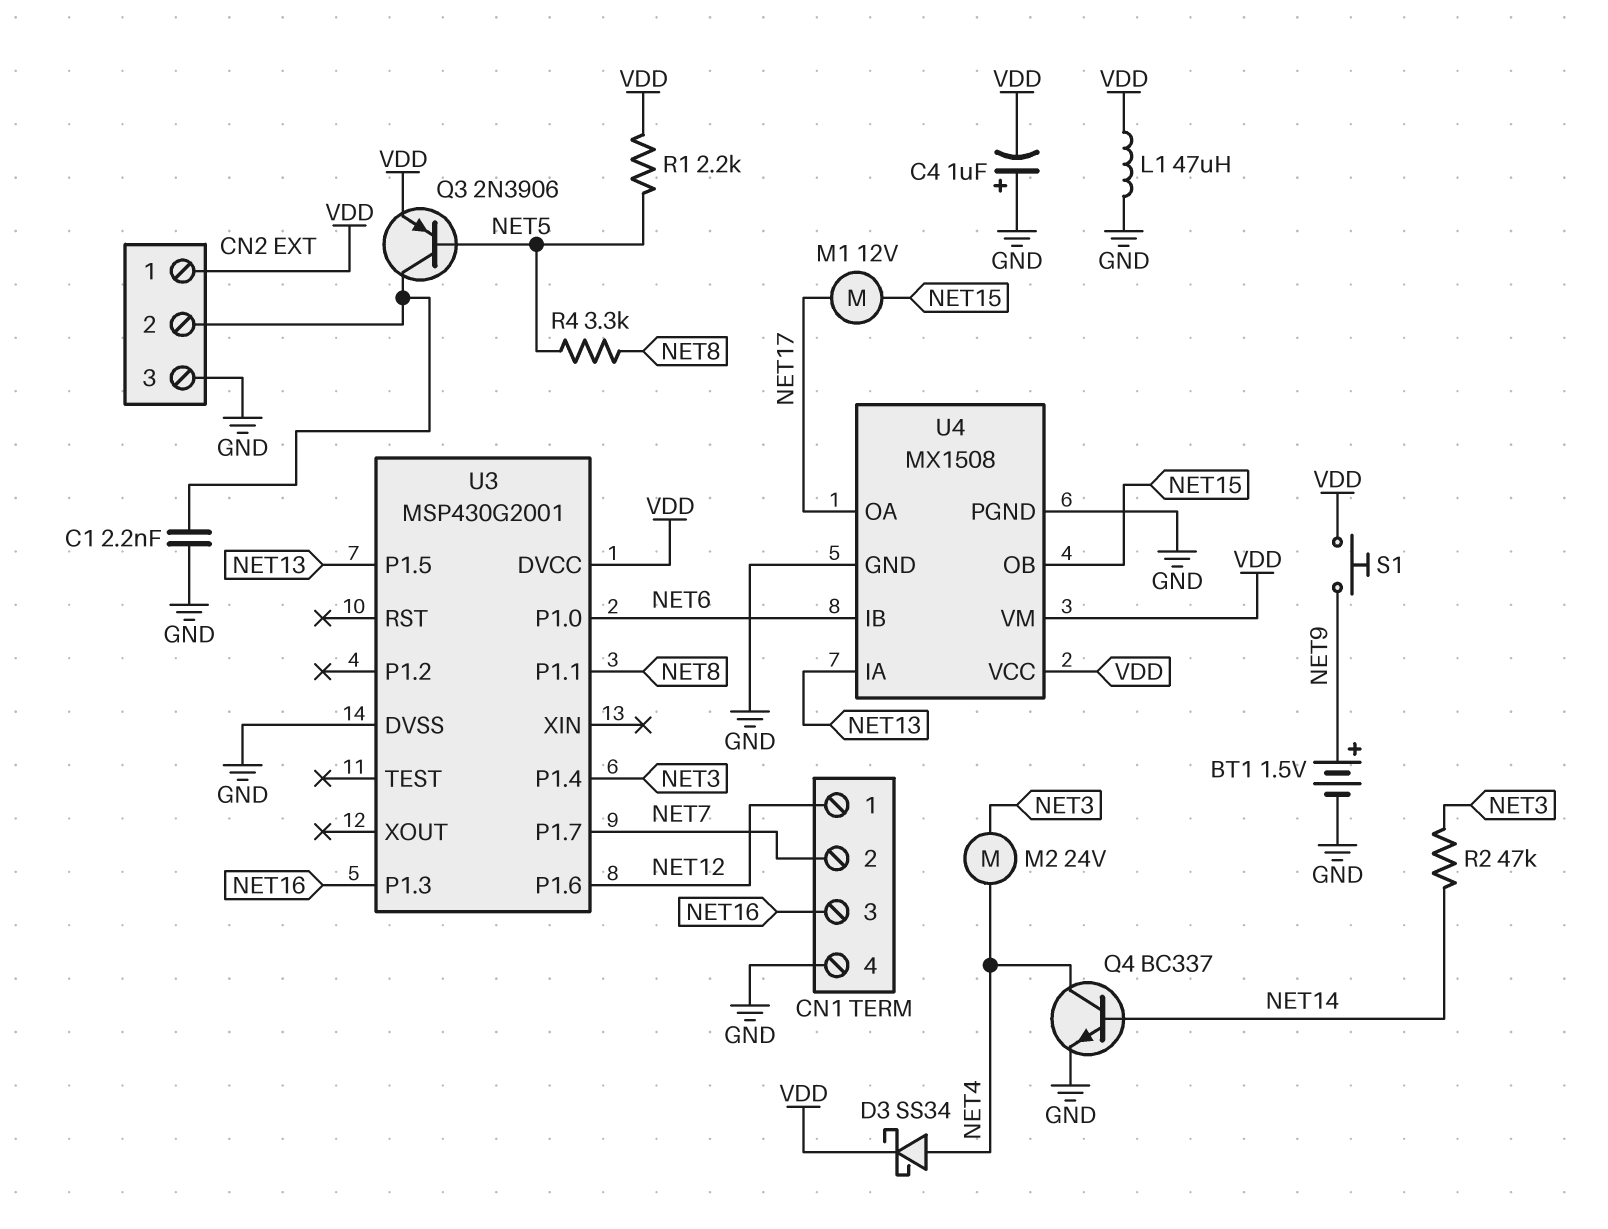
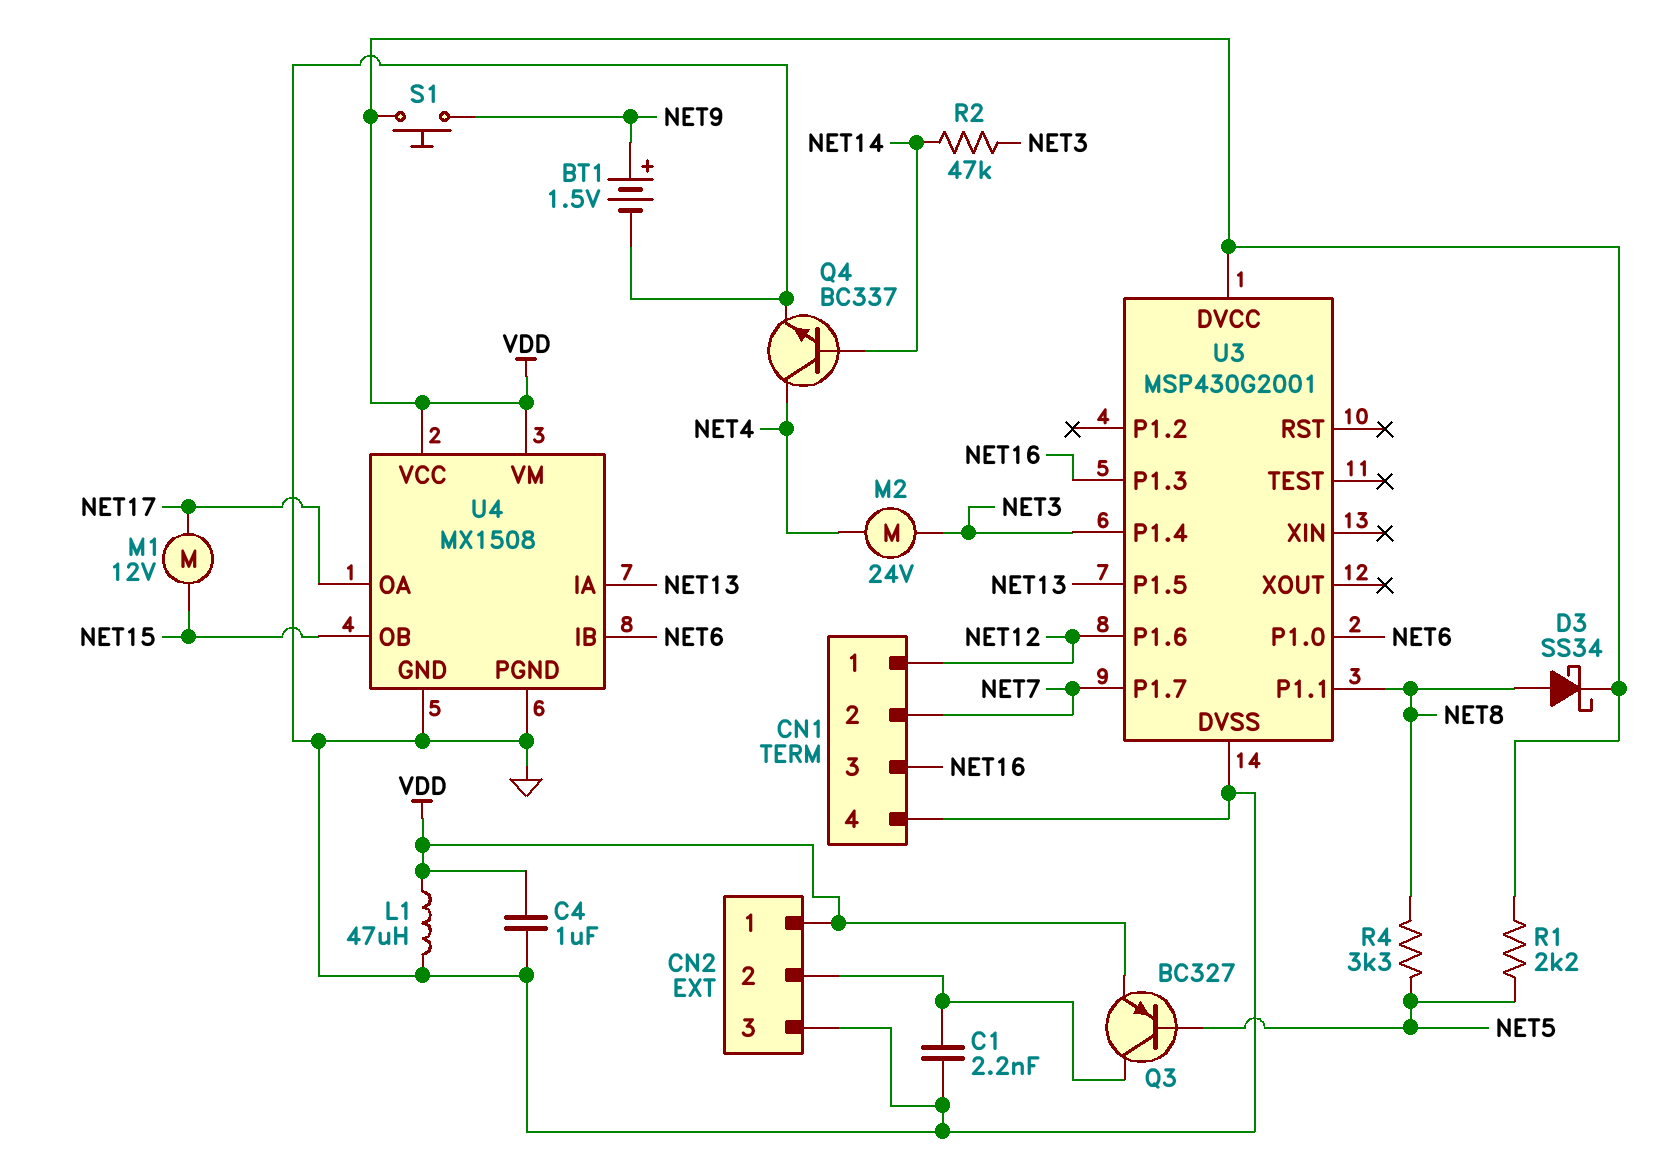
C4: 1uF (plus GND, minus VDD) -> 1uF (GND, VDD)
D3: schottky SS34 (A NET4, K VDD) -> schottky SS34 (A NET8, K VDD)
Q3: PNP 2N3906 (B NET5, C CN2/2, E VDD) -> PNP BC327 (B NET5, C CN2/2, E VDD)

